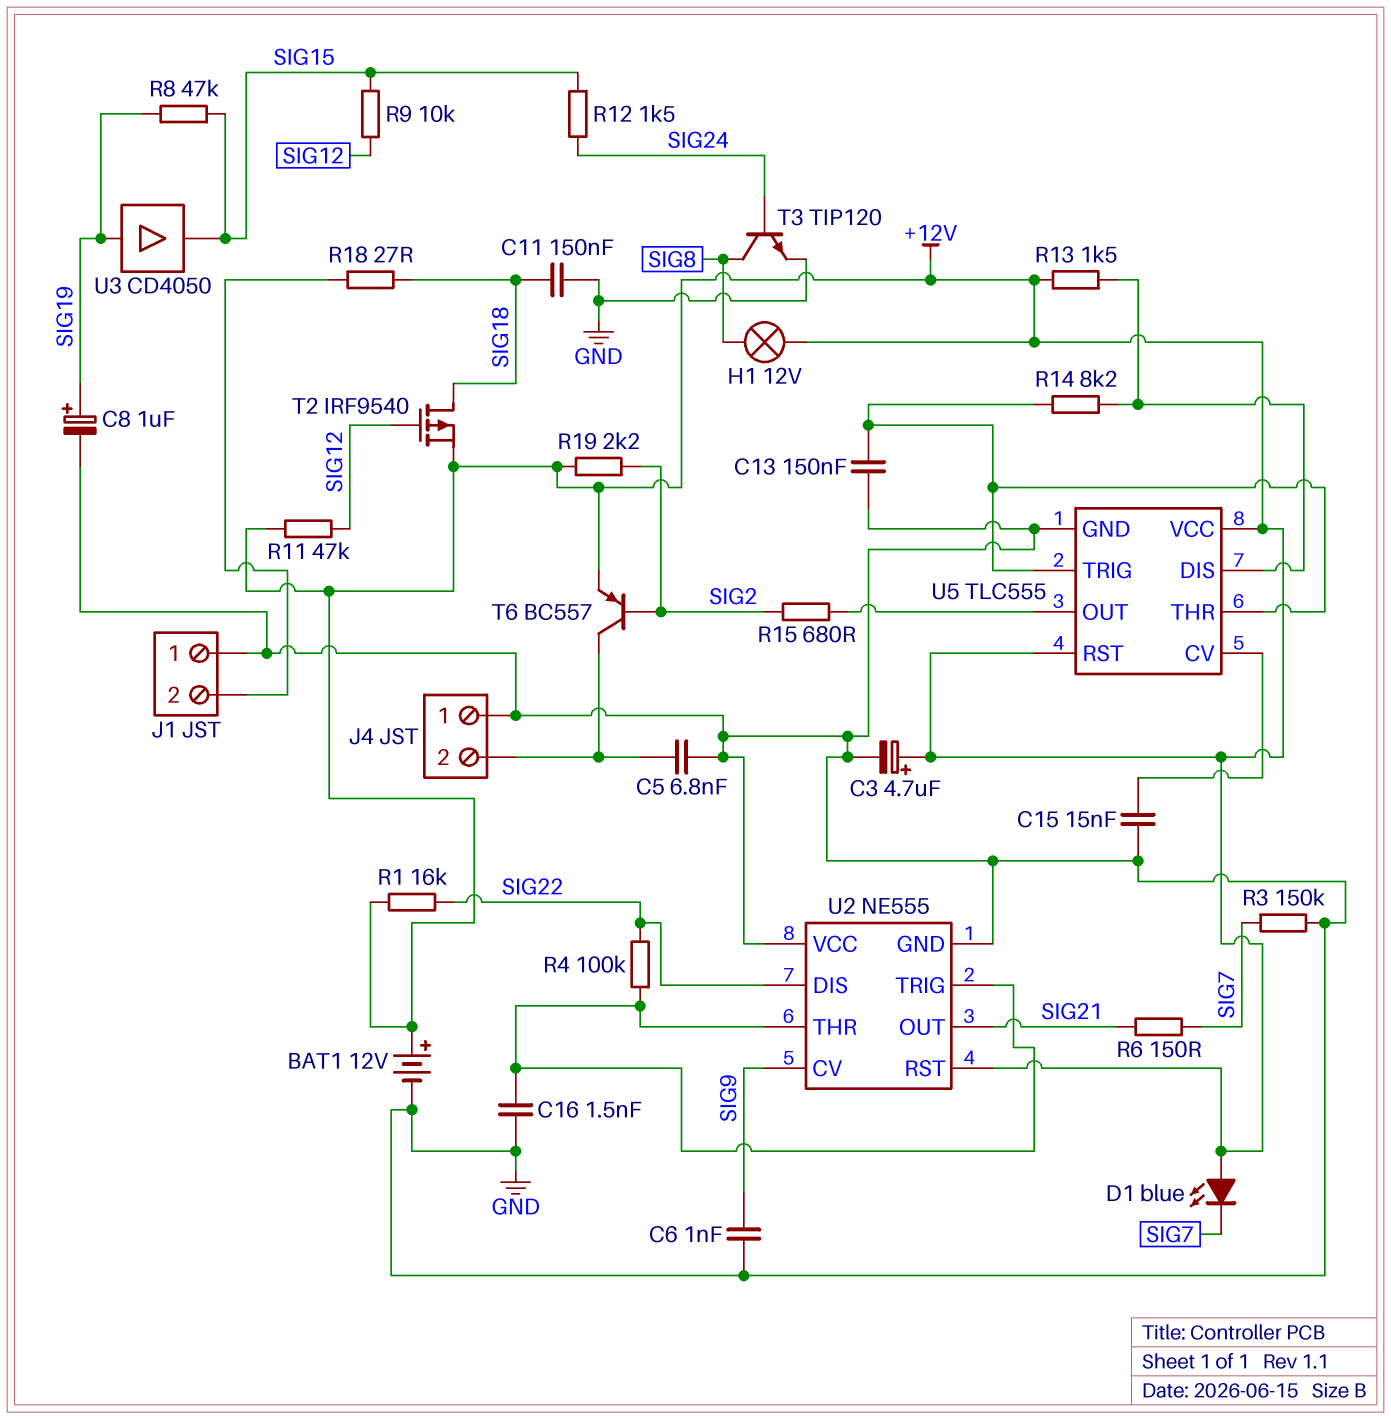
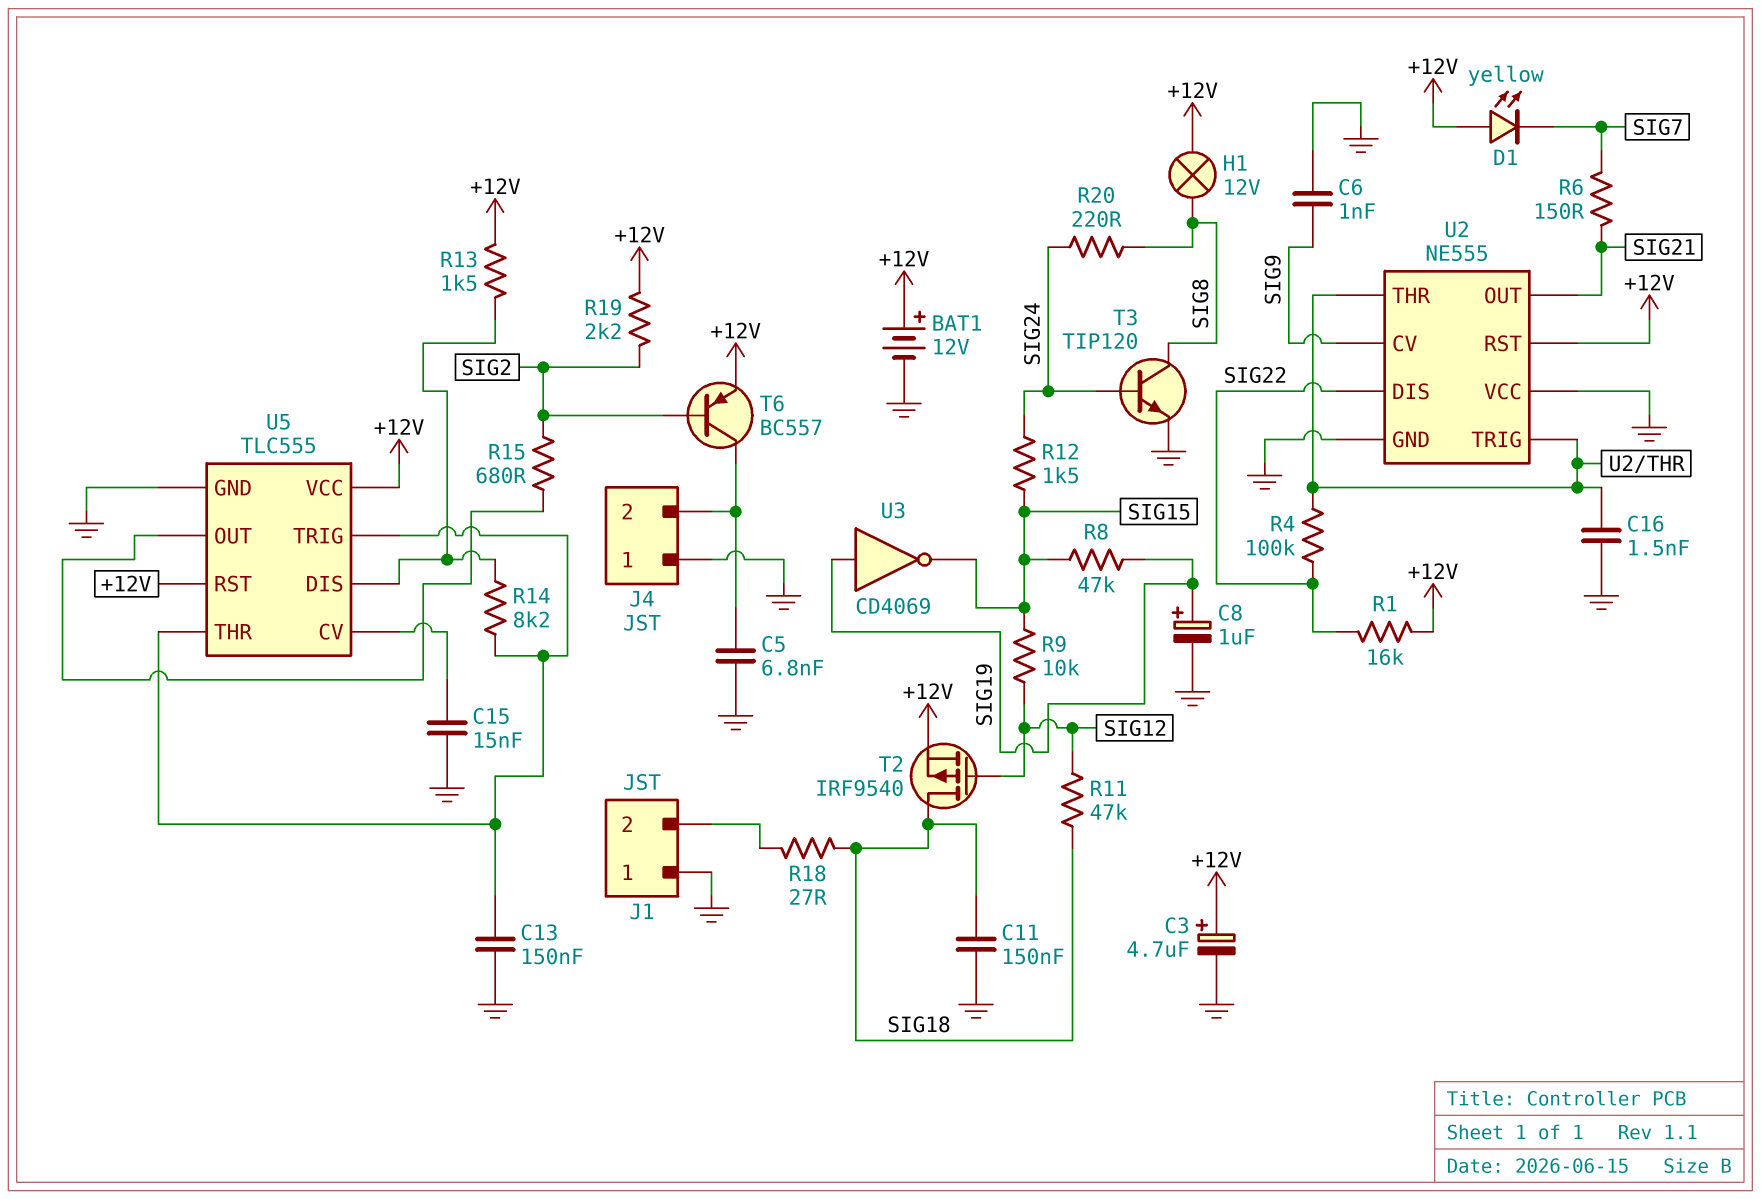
D1: LED blue (A +12V, K SIG7) -> LED yellow (A +12V, K SIG7)
R3: 150k (GND, SIG7) -> none
R11: 47k (+12V, SIG12) -> 47k (SIG12, SIG18)
R20: none -> 220 (SIG8, SIG24)
U3: buffer CD4050 (in SIG19, out SIG15) -> NOT CD4069 (in SIG19, out SIG15)

